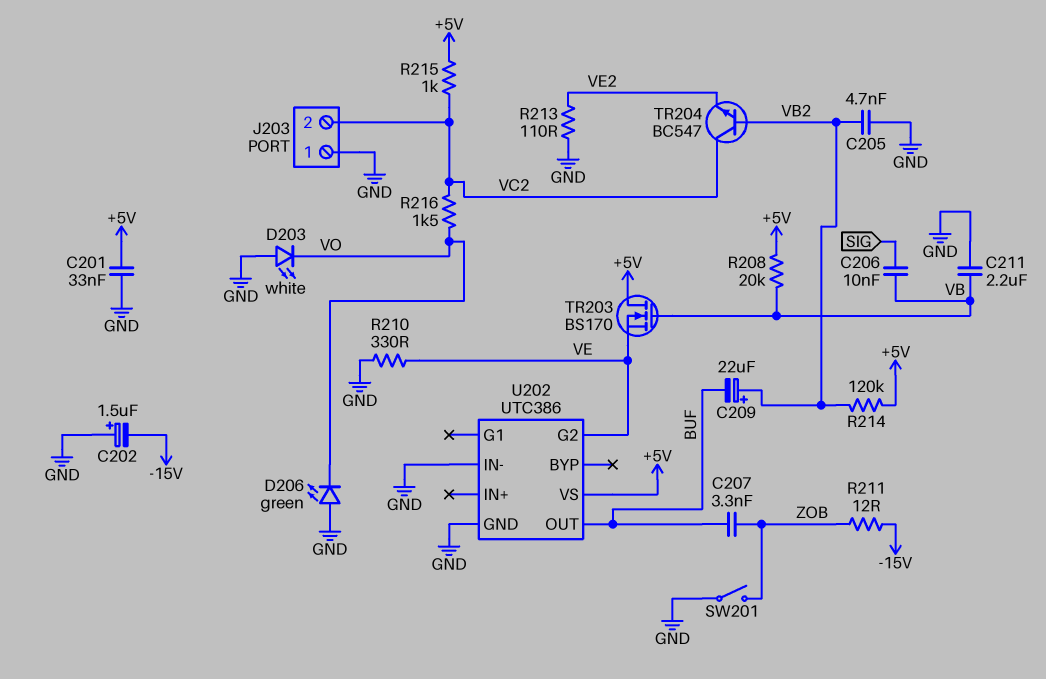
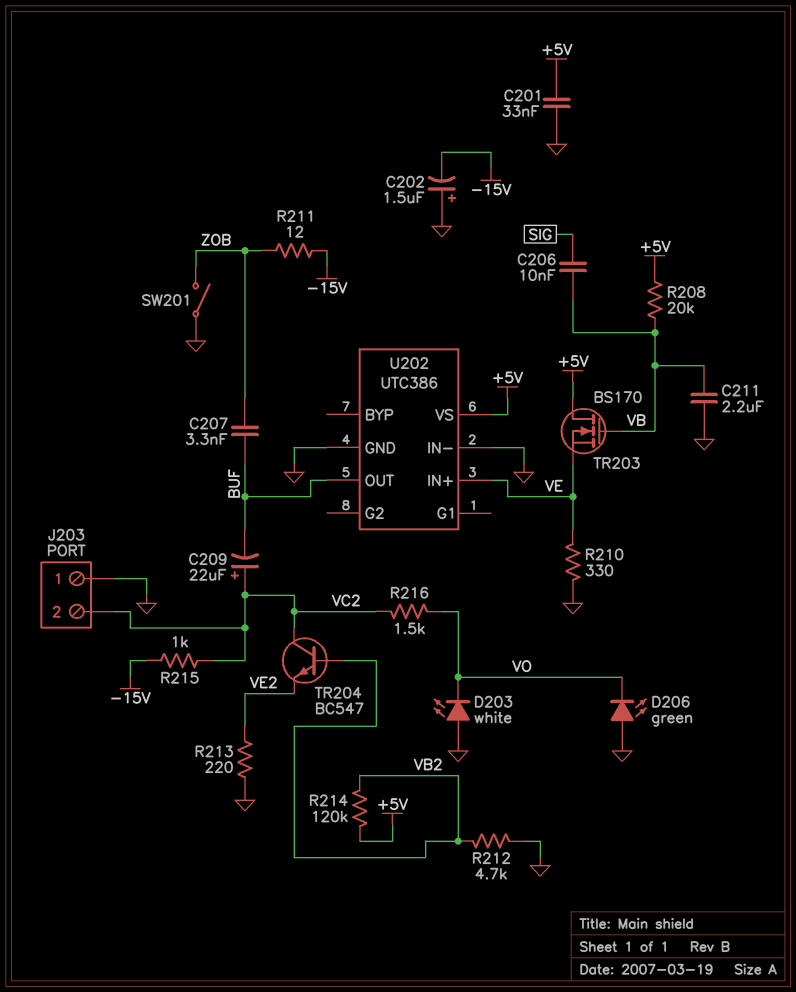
C205: 4.7nF (GND, VB2) -> none
C209: 22uF (plus VB2, minus BUF) -> 22uF (plus VC2, minus BUF)
R212: none -> 4.7k (GND, VB2)
R213: 110 (GND, VE2) -> 220 (GND, VE2)
R215: 1k (+5V, VC2) -> 1k (-15V, VC2)
U202 pin G2: VE -> none
U202 pin IN+: none -> VE

